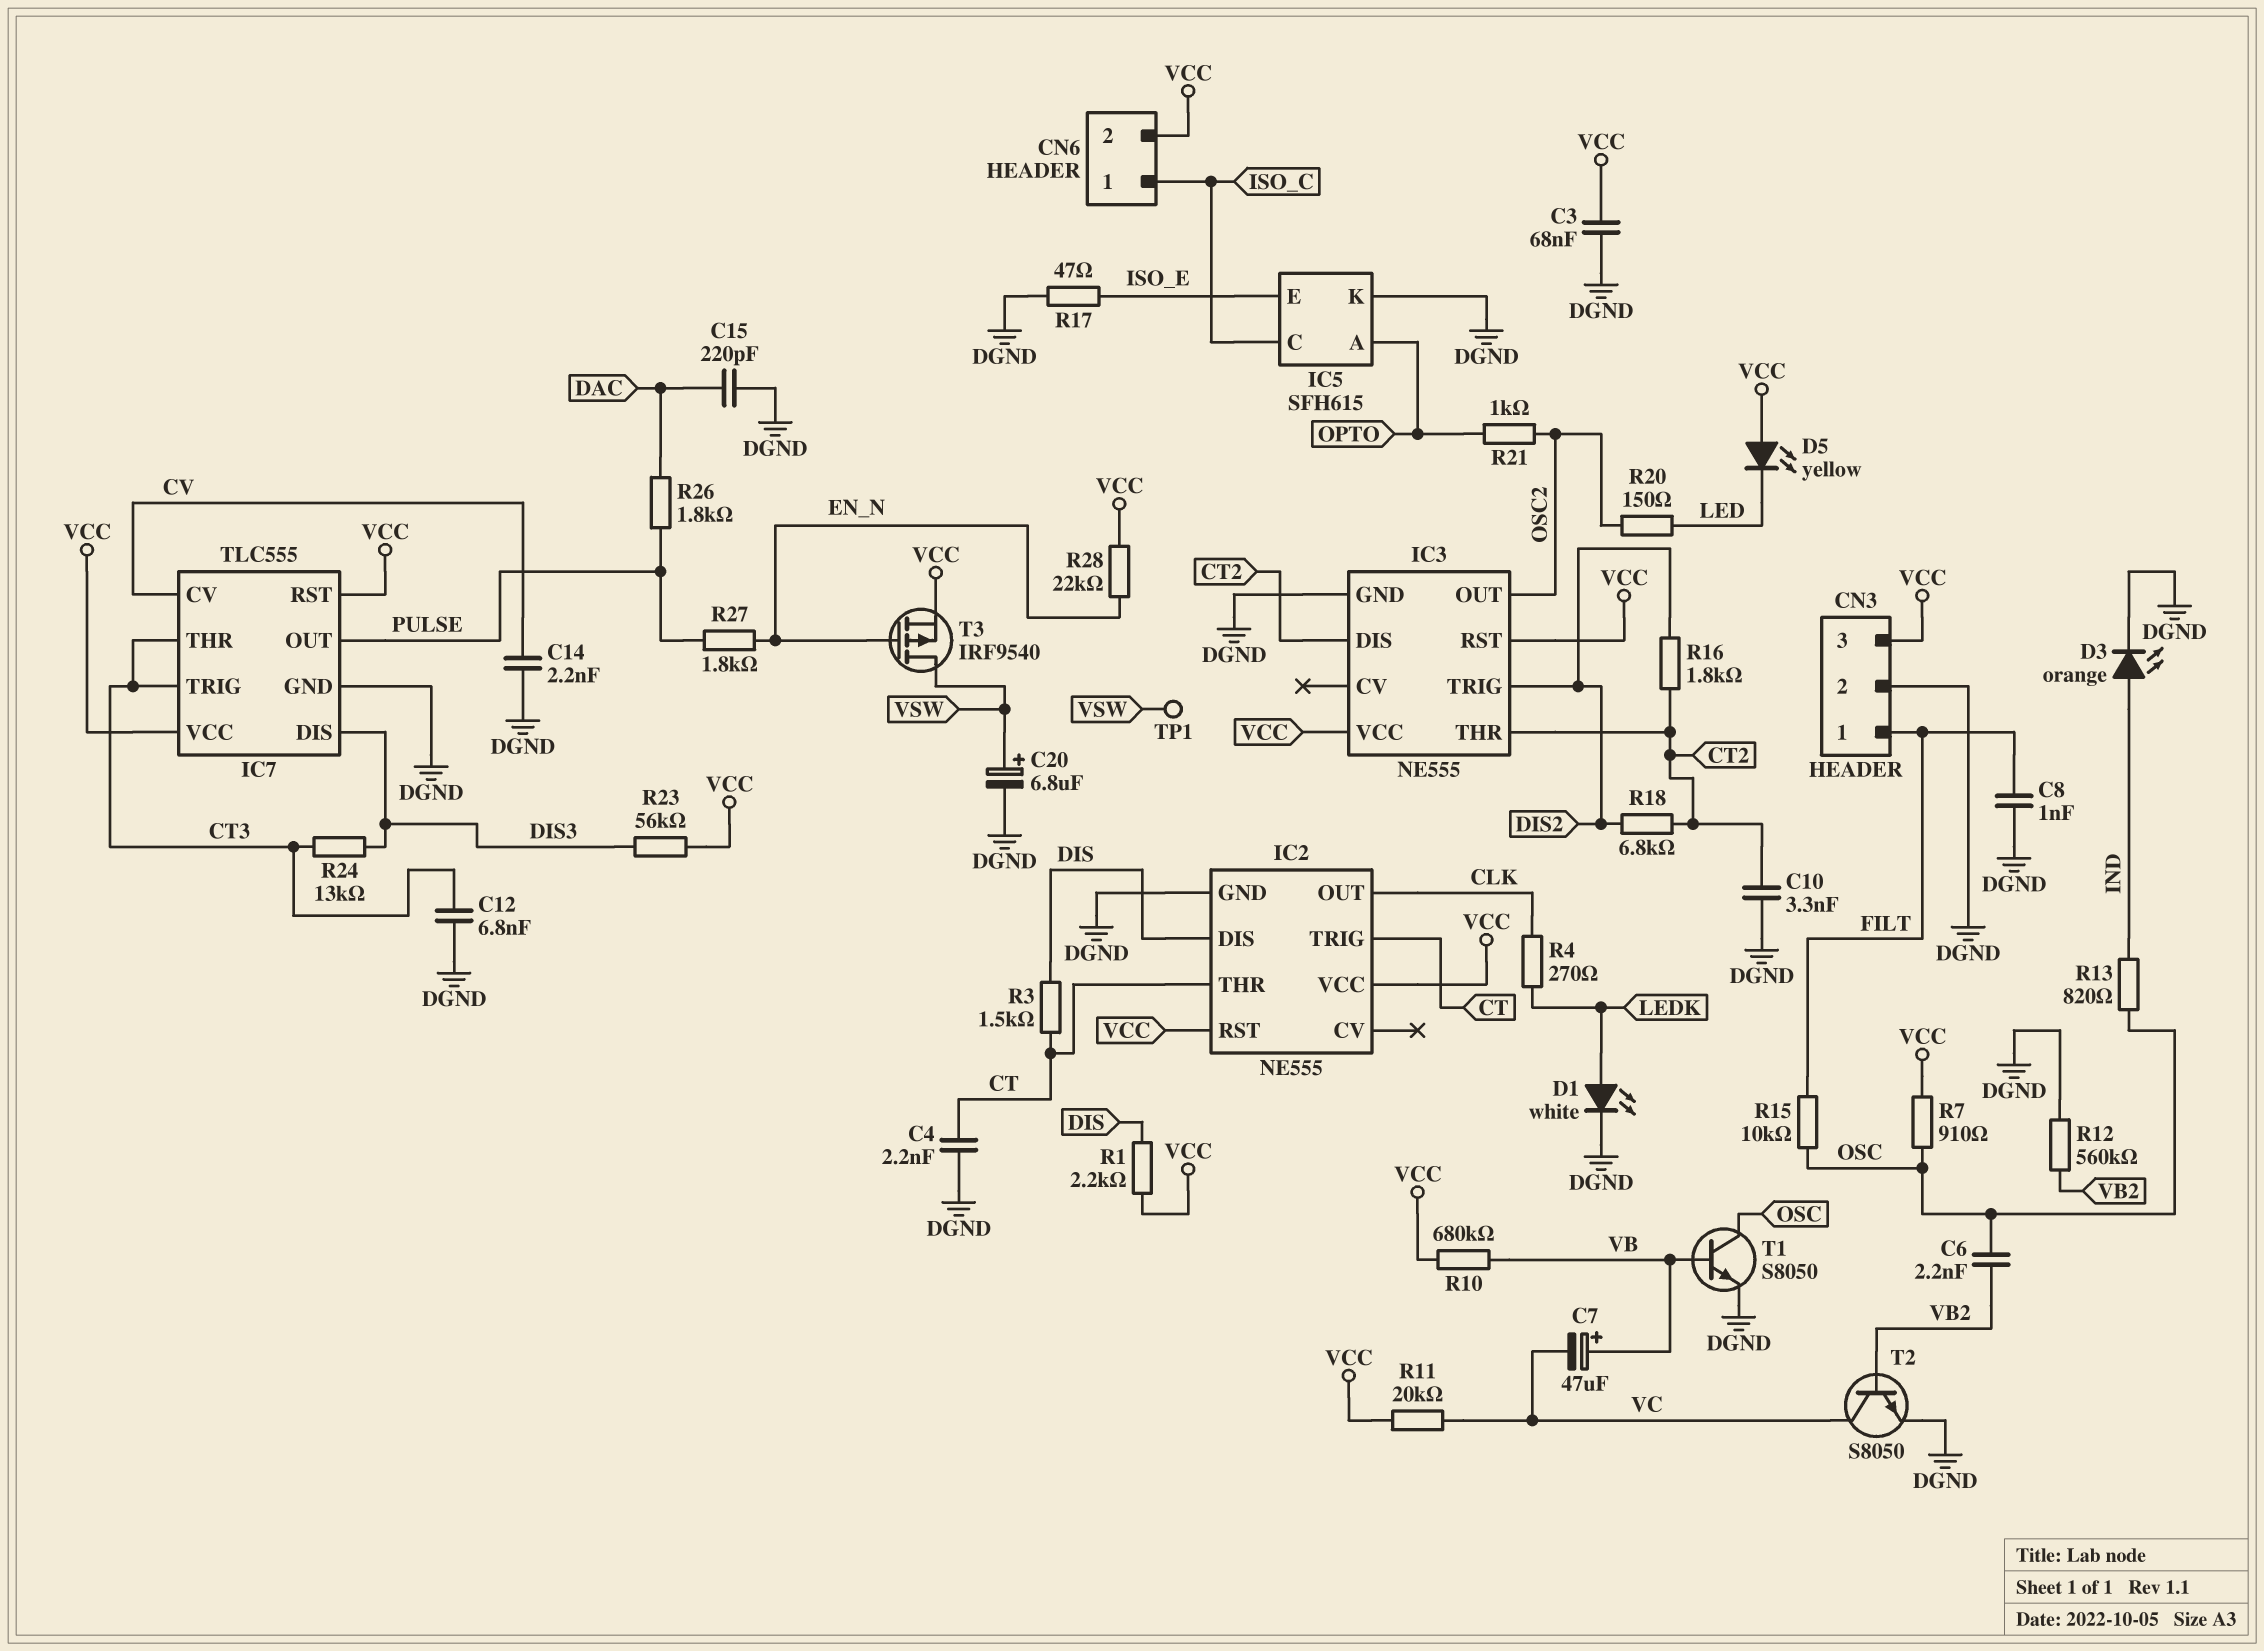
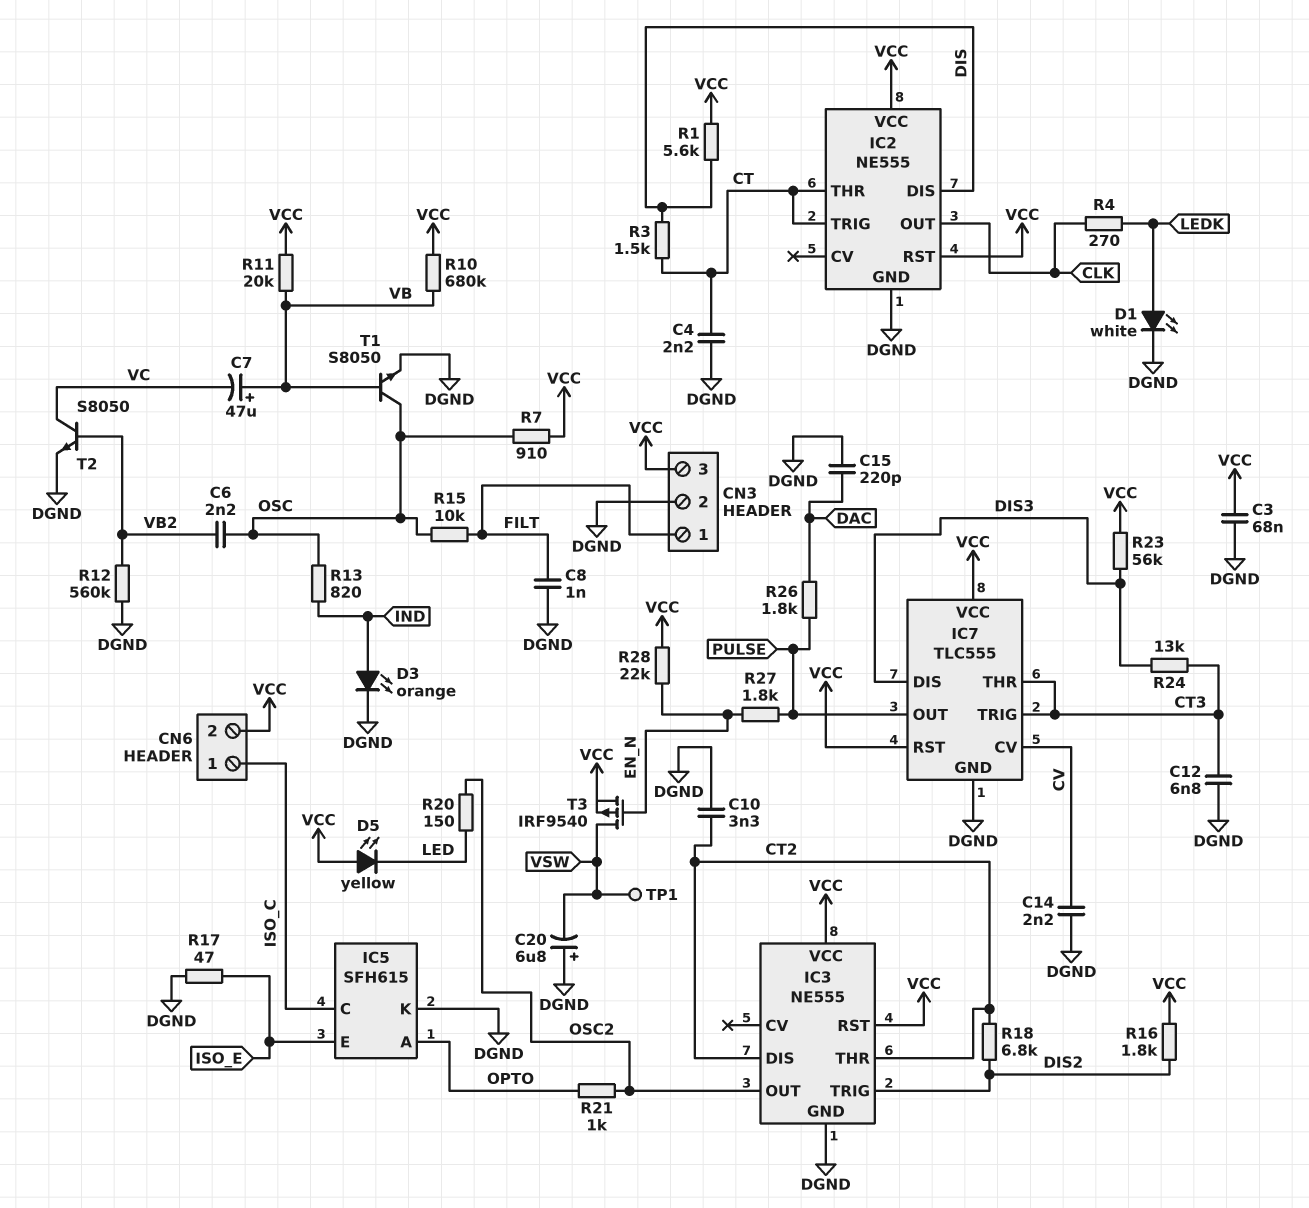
C20: 6.8uF (plus VSW, minus DGND) -> 6.8uF (plus DGND, minus VSW)
R1: 2.2k (DIS, VCC) -> 5.6k (DIS, VCC)
R11: 20k (VC, VCC) -> 20k (VB, VCC)
R16: 1.8k (CT2, DIS2) -> 1.8k (DIS2, VCC)

